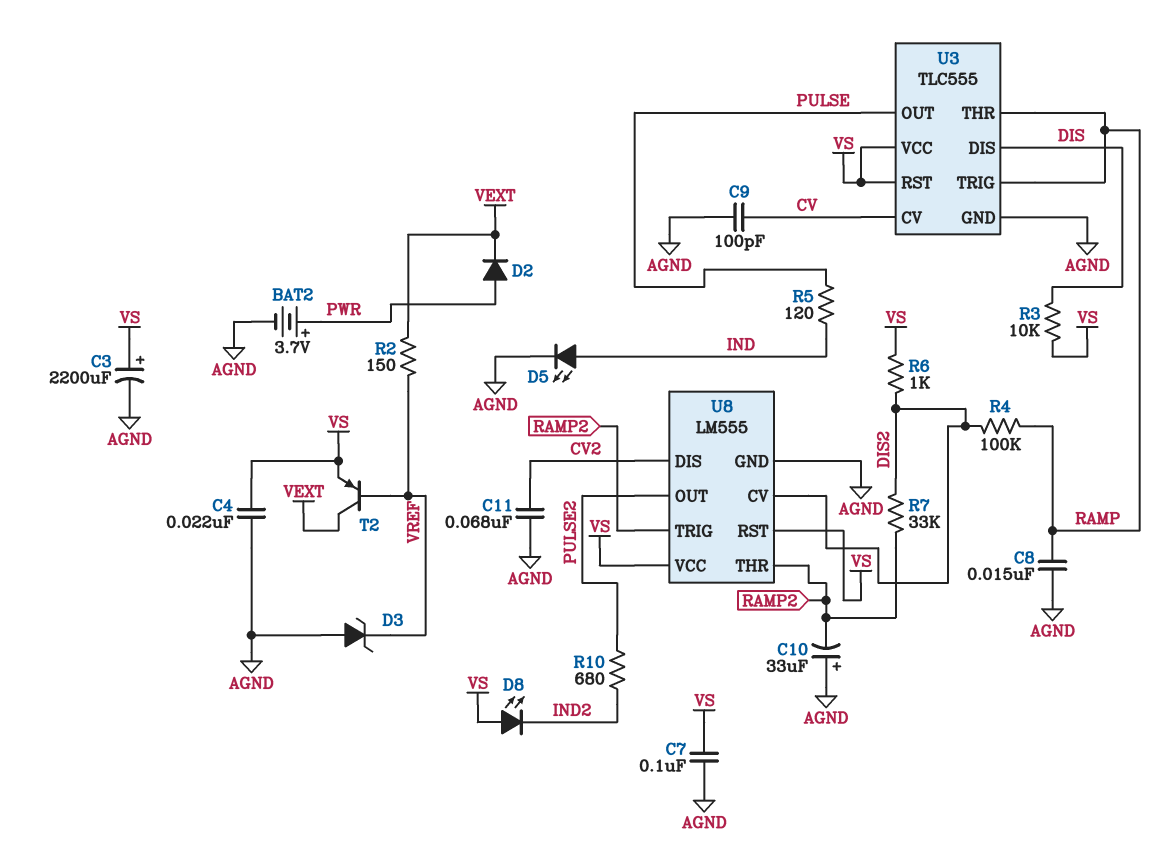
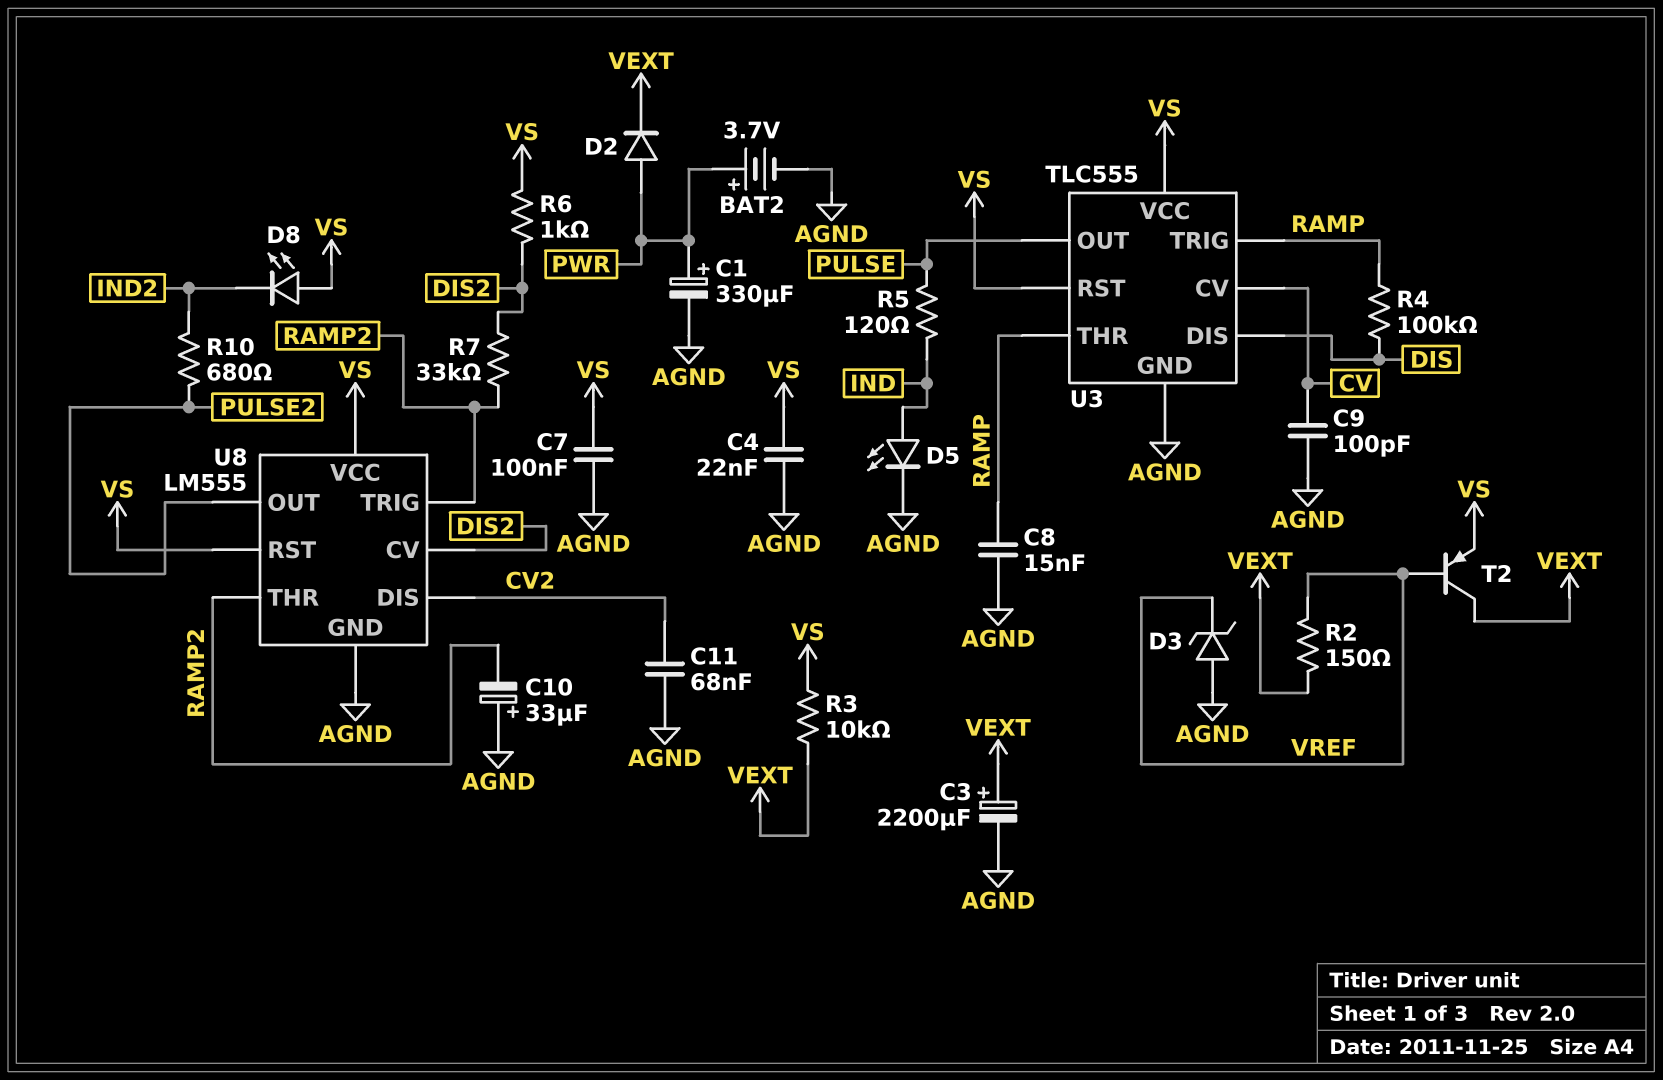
C1: none -> 330uF (plus PWR, minus AGND)
C3: 2200uF (plus VS, minus AGND) -> 2200uF (plus VEXT, minus AGND)
R3: 10k (DIS, VS) -> 10k (VEXT, VS)
R4: 100k (DIS2, RAMP) -> 100k (DIS, RAMP)

